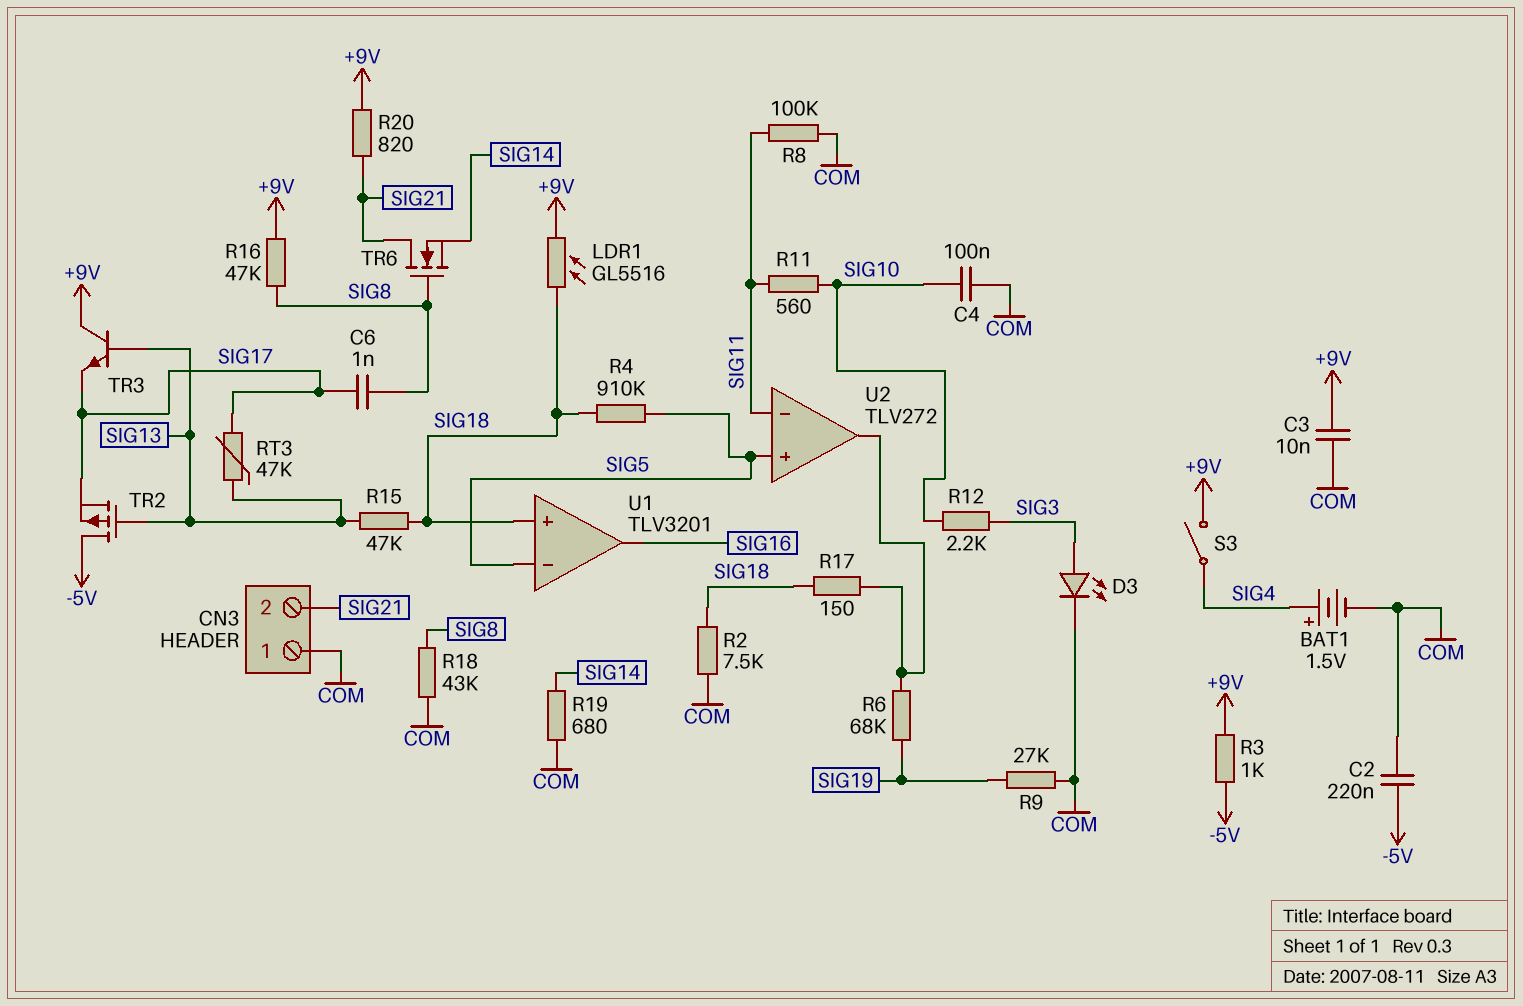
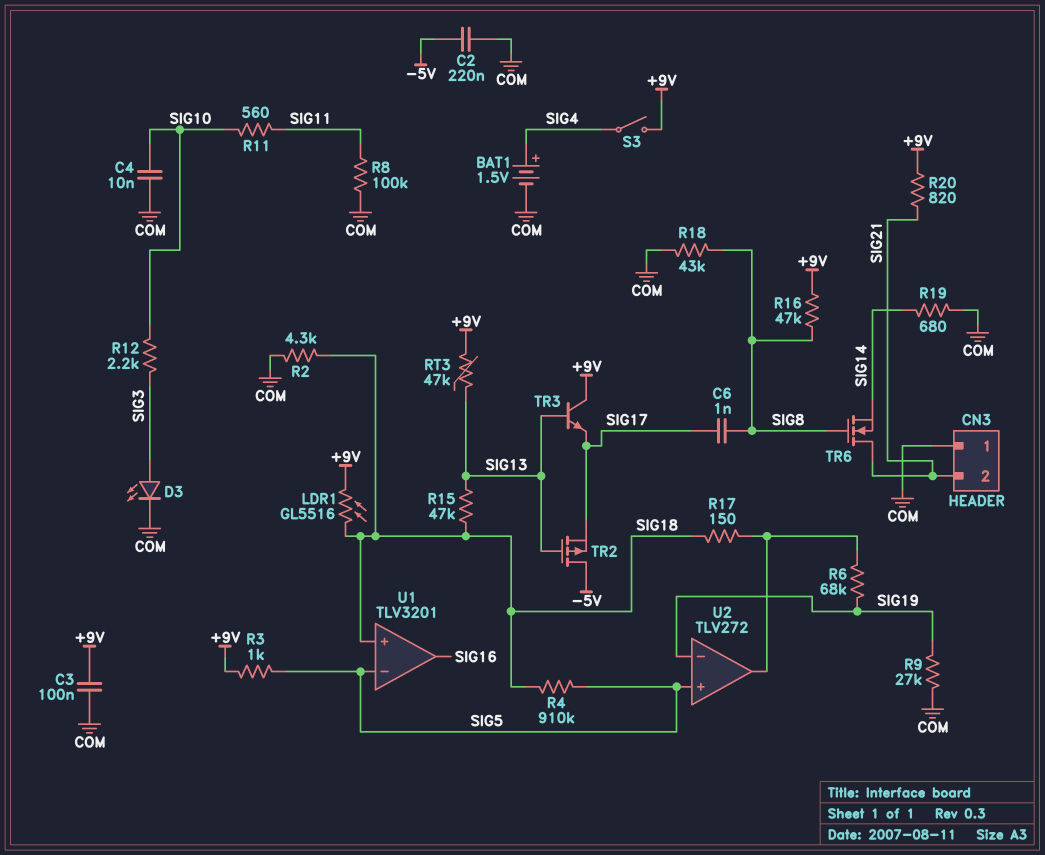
C3: 10nF (+9V, COM) -> 100nF (+9V, COM)
C4: 100nF (COM, SIG10) -> 10nF (COM, SIG10)
R2: 7.5k (COM, SIG18) -> 4.3k (COM, SIG18)
R3: 1k (+9V, -5V) -> 1k (+9V, SIG5)
RT3: 47k (SIG13, SIG17) -> 47k (+9V, SIG13)
U2 pin in-: SIG11 -> SIG19

